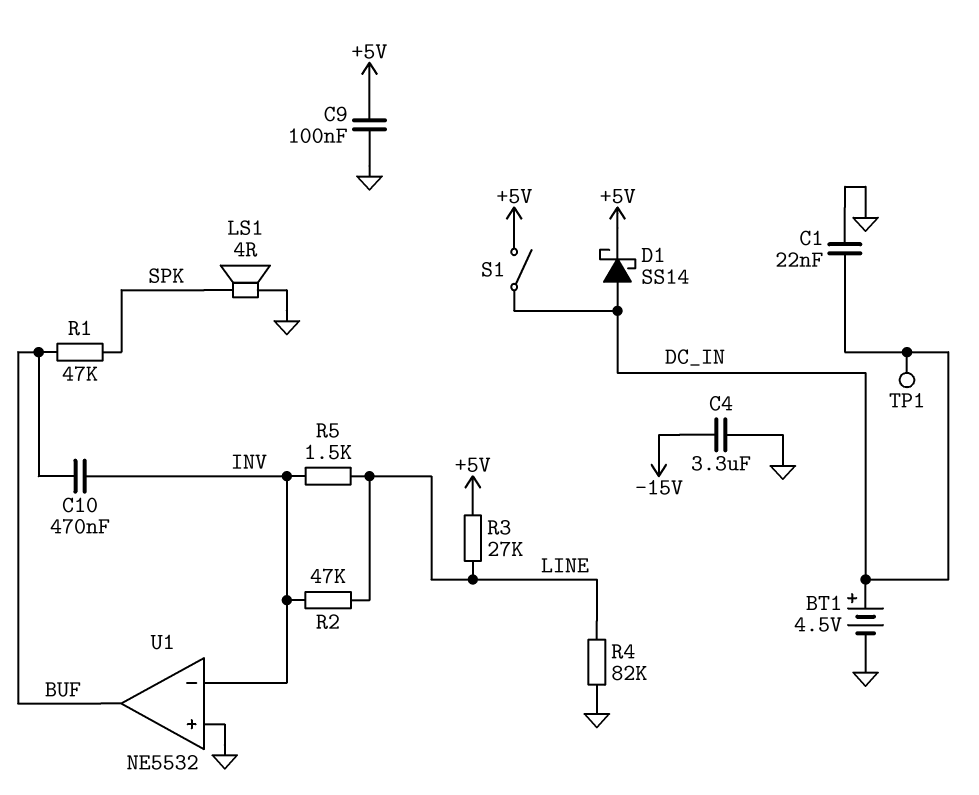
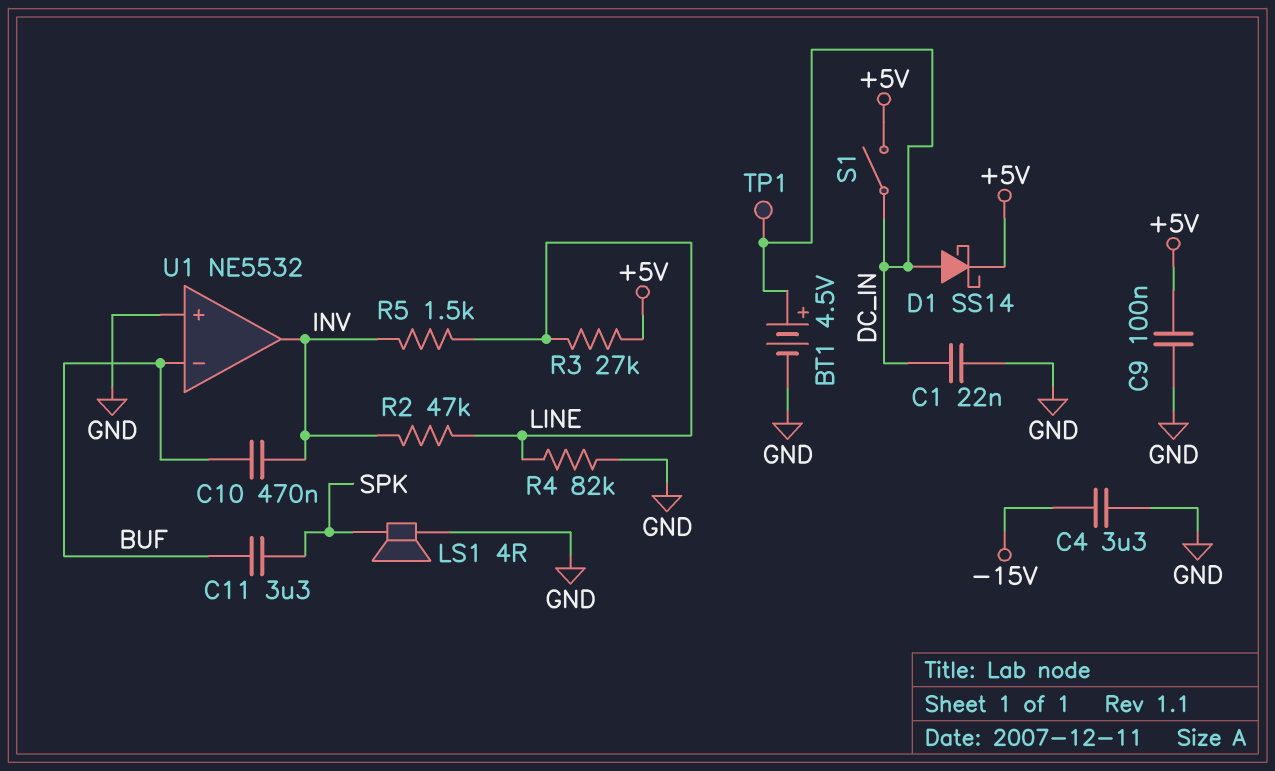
C11: none -> 3.3uF (BUF, SPK)
R1: 47k (BUF, SPK) -> none
U1 pin in-: INV -> BUF
U1 pin out: BUF -> INV

